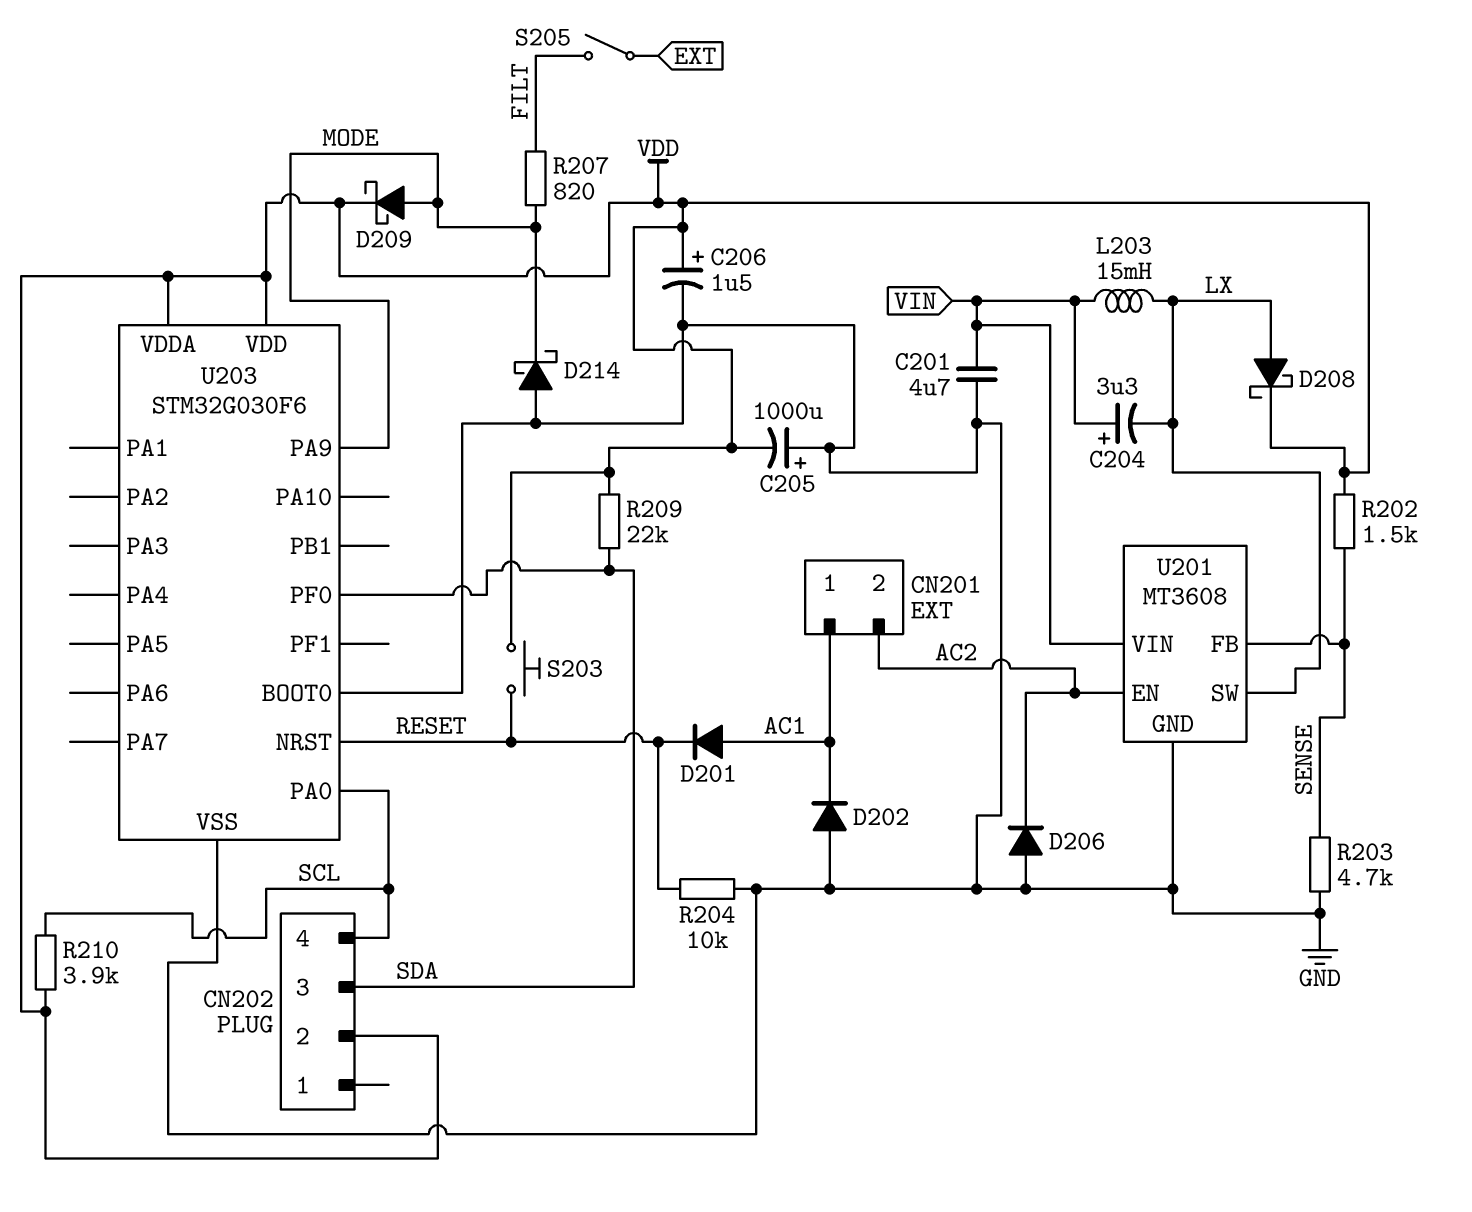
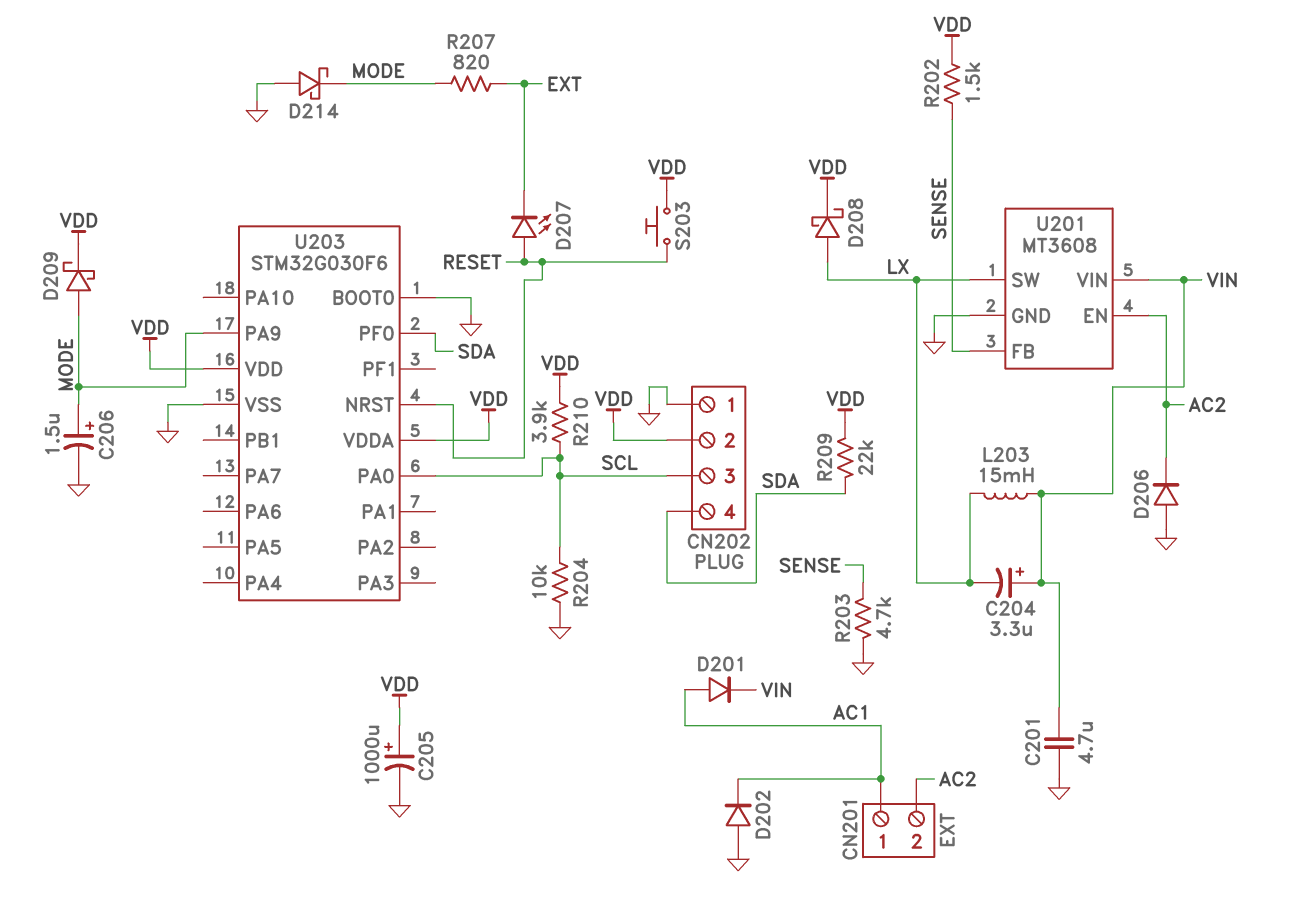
C205: 1000uF (plus GND, minus VDD) -> 1000uF (plus VDD, minus GND)
C206: 1.5uF (plus VDD, minus GND) -> 1.5uF (plus MODE, minus GND)
CN202 pin 1: none -> GND
CN202 pin 3: SDA -> SCL
CN202 pin 4: SCL -> SDA
D201: diode (A AC1, K RESET) -> diode (A AC1, K VIN)
D207: none -> LED (A RESET, K EXT)
R204: 10k (GND, RESET) -> 10k (GND, SCL)
R207: 820 (FILT, MODE) -> 820 (EXT, MODE)
S205: switch (EXT, FILT) -> none

